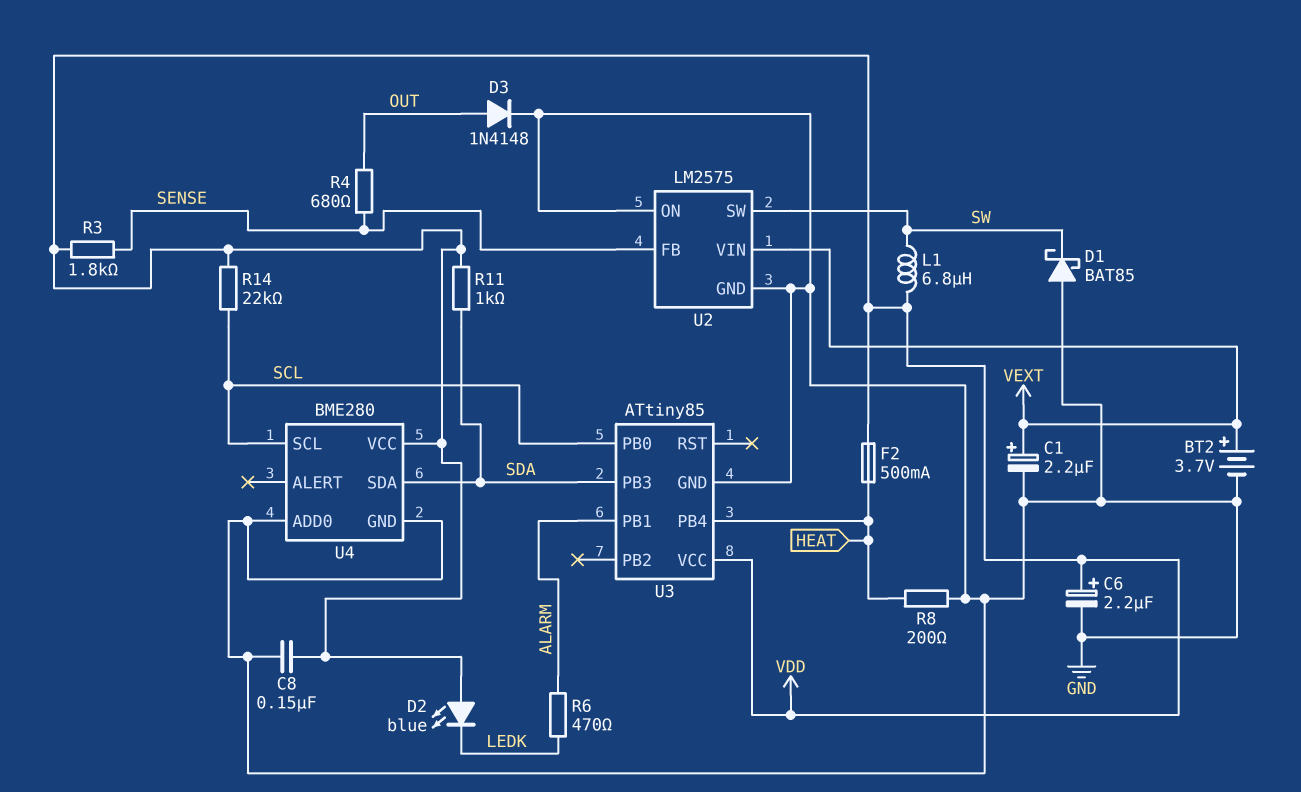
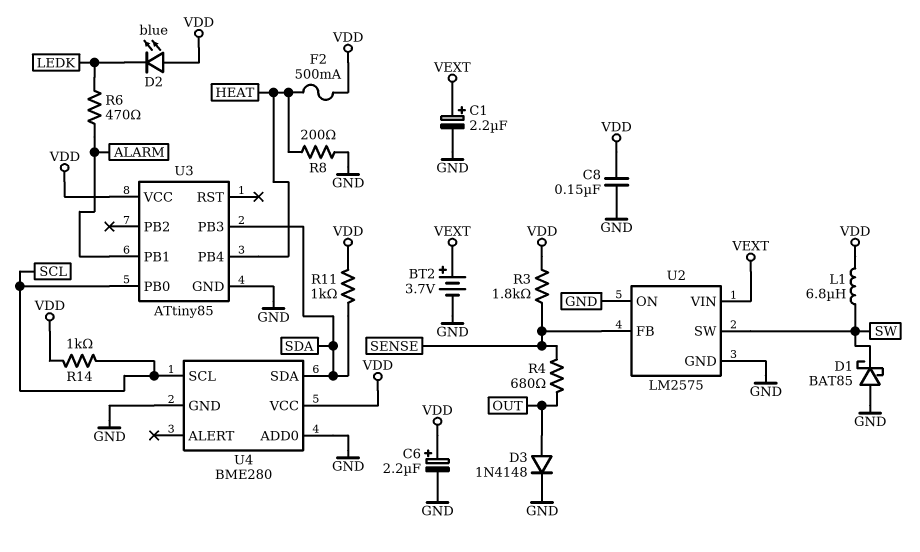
R14: 22k (SCL, VDD) -> 1k (SCL, VDD)

